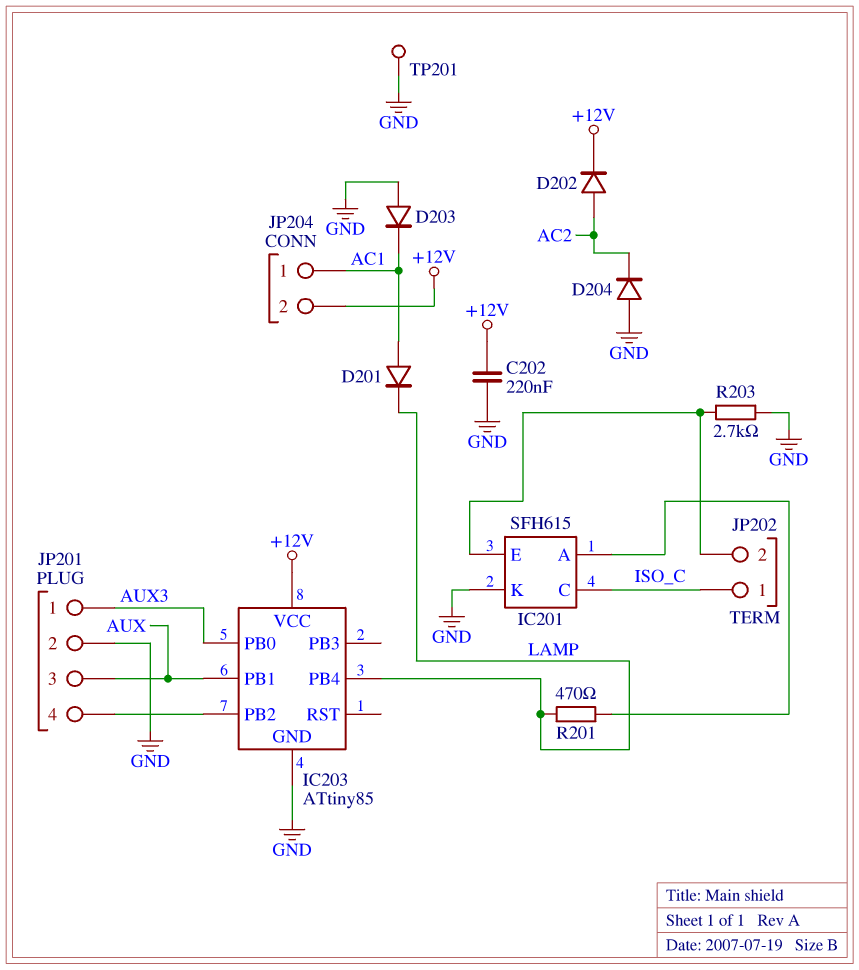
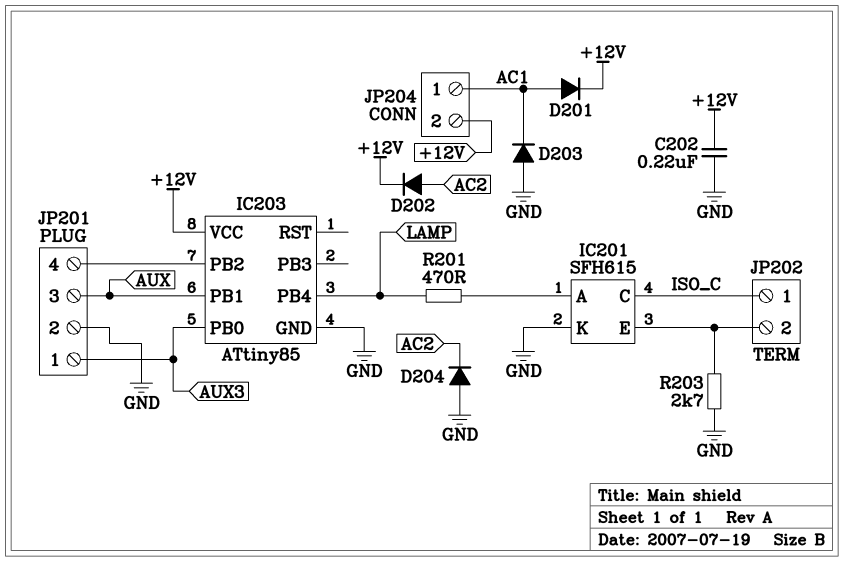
D201: diode (A AC1, K LAMP) -> diode (A AC1, K +12V)
TP201: test point (GND) -> none

